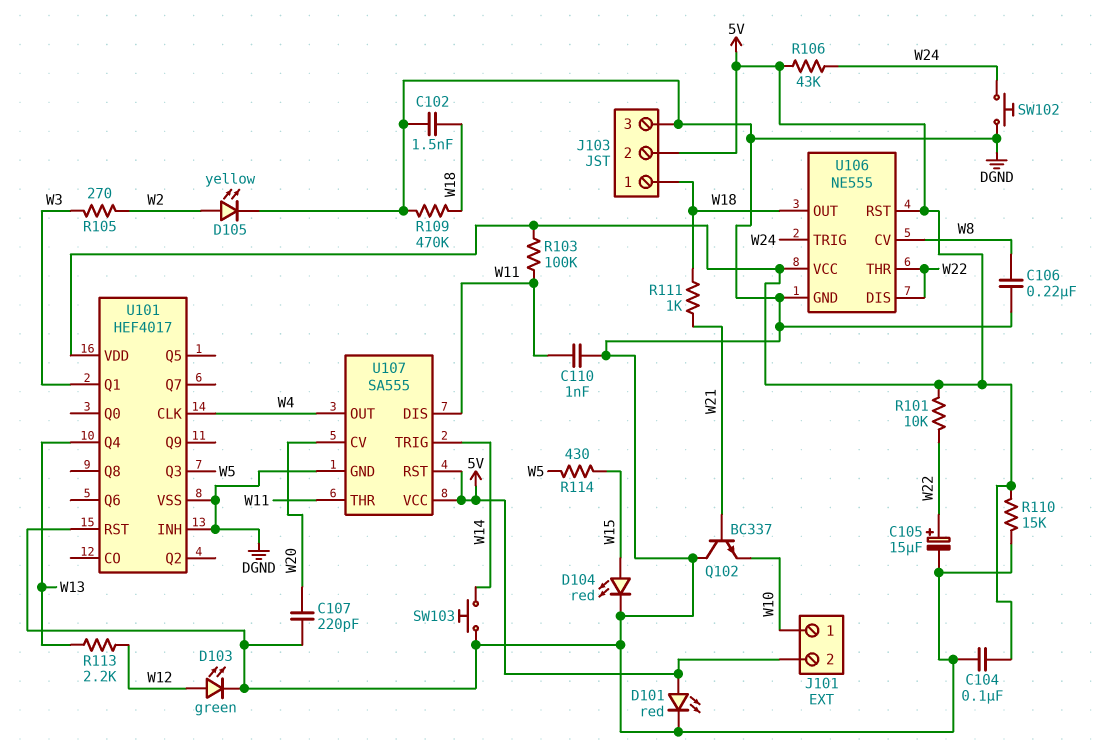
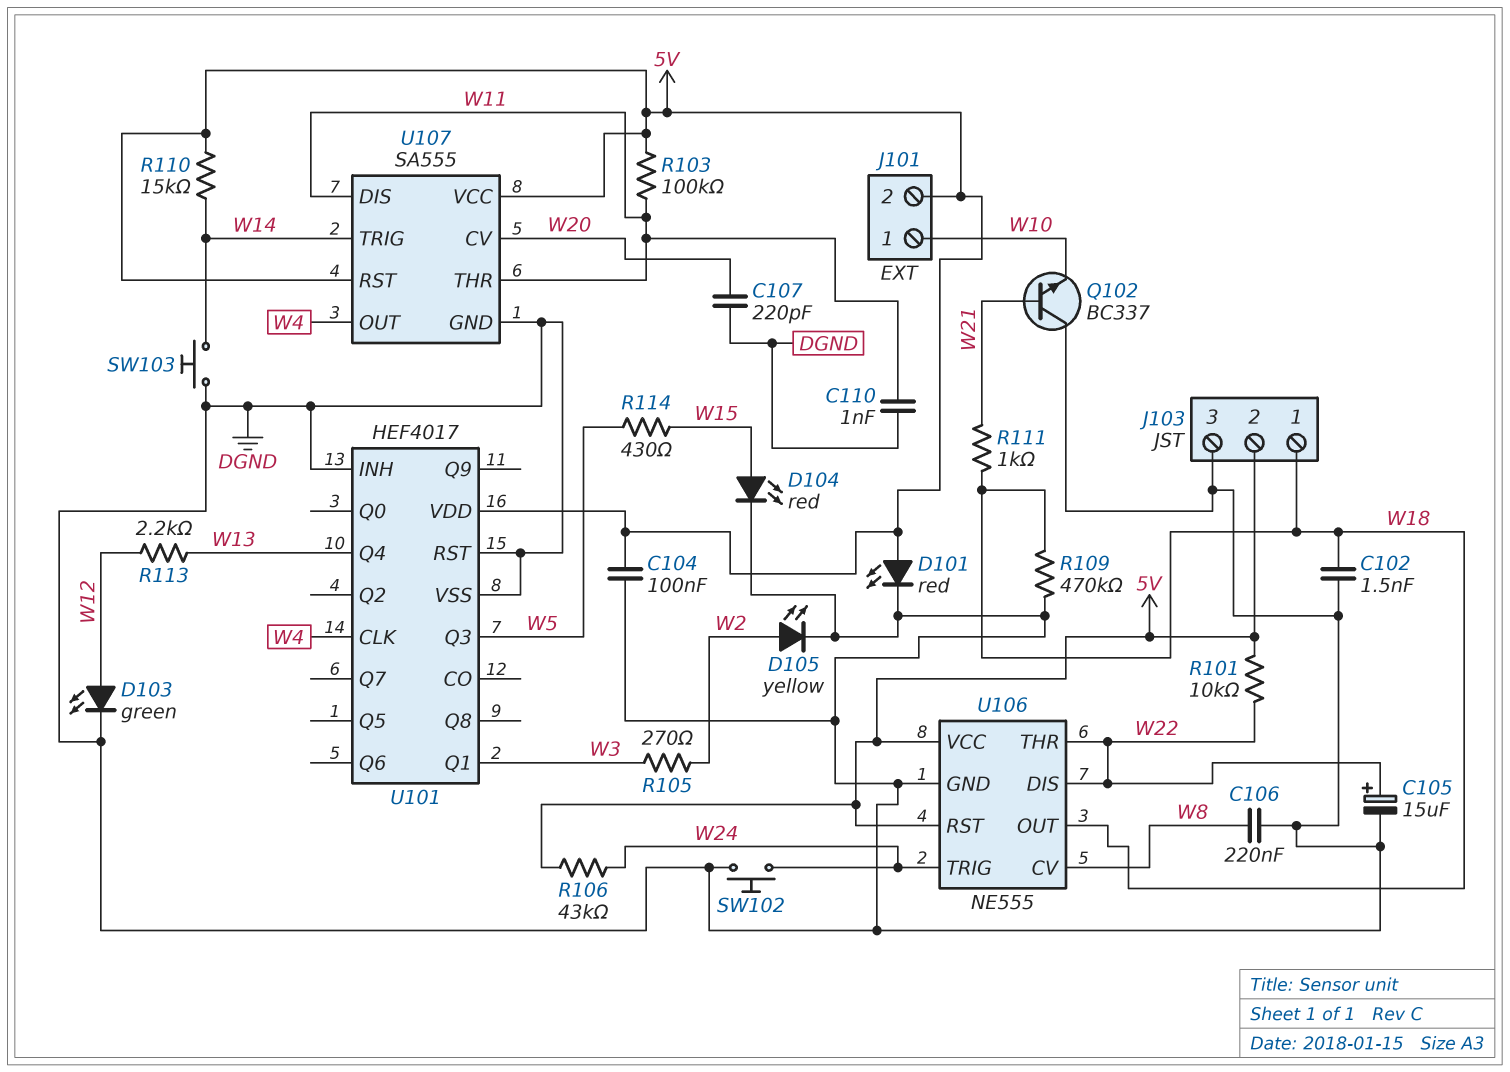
R110: 15k (5V, DGND) -> 15k (5V, W14)

